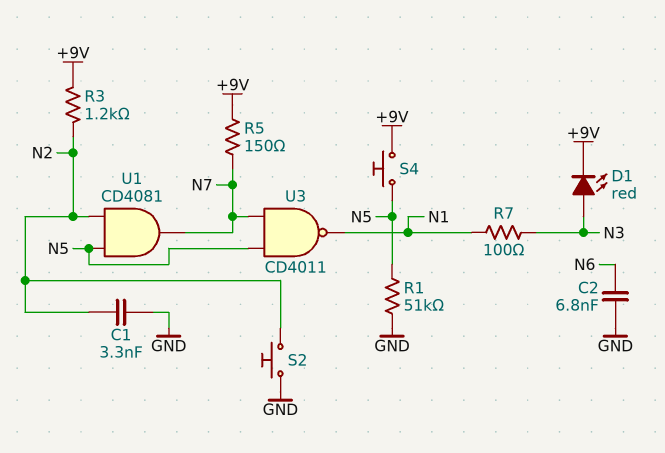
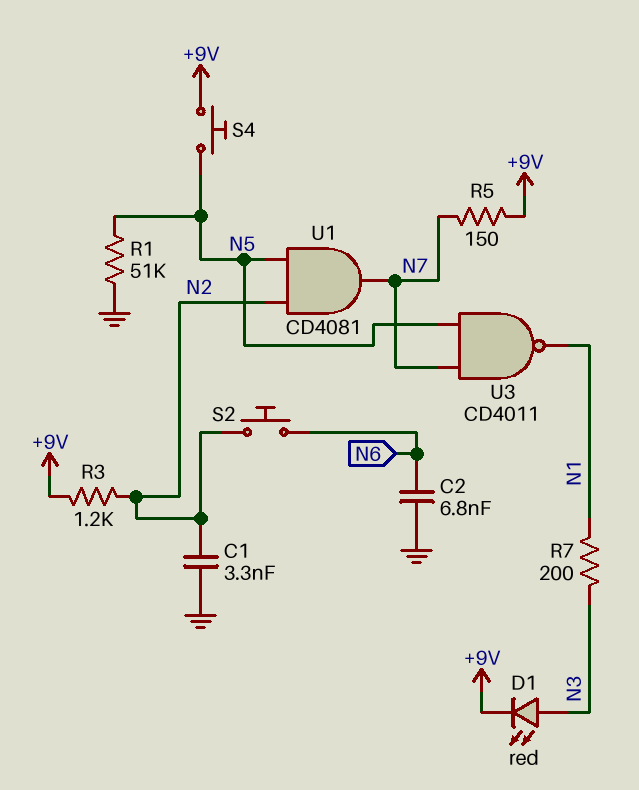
R7: 100 (N1, N3) -> 200 (N1, N3)
S2: button (GND, N2) -> button (N2, N6)

